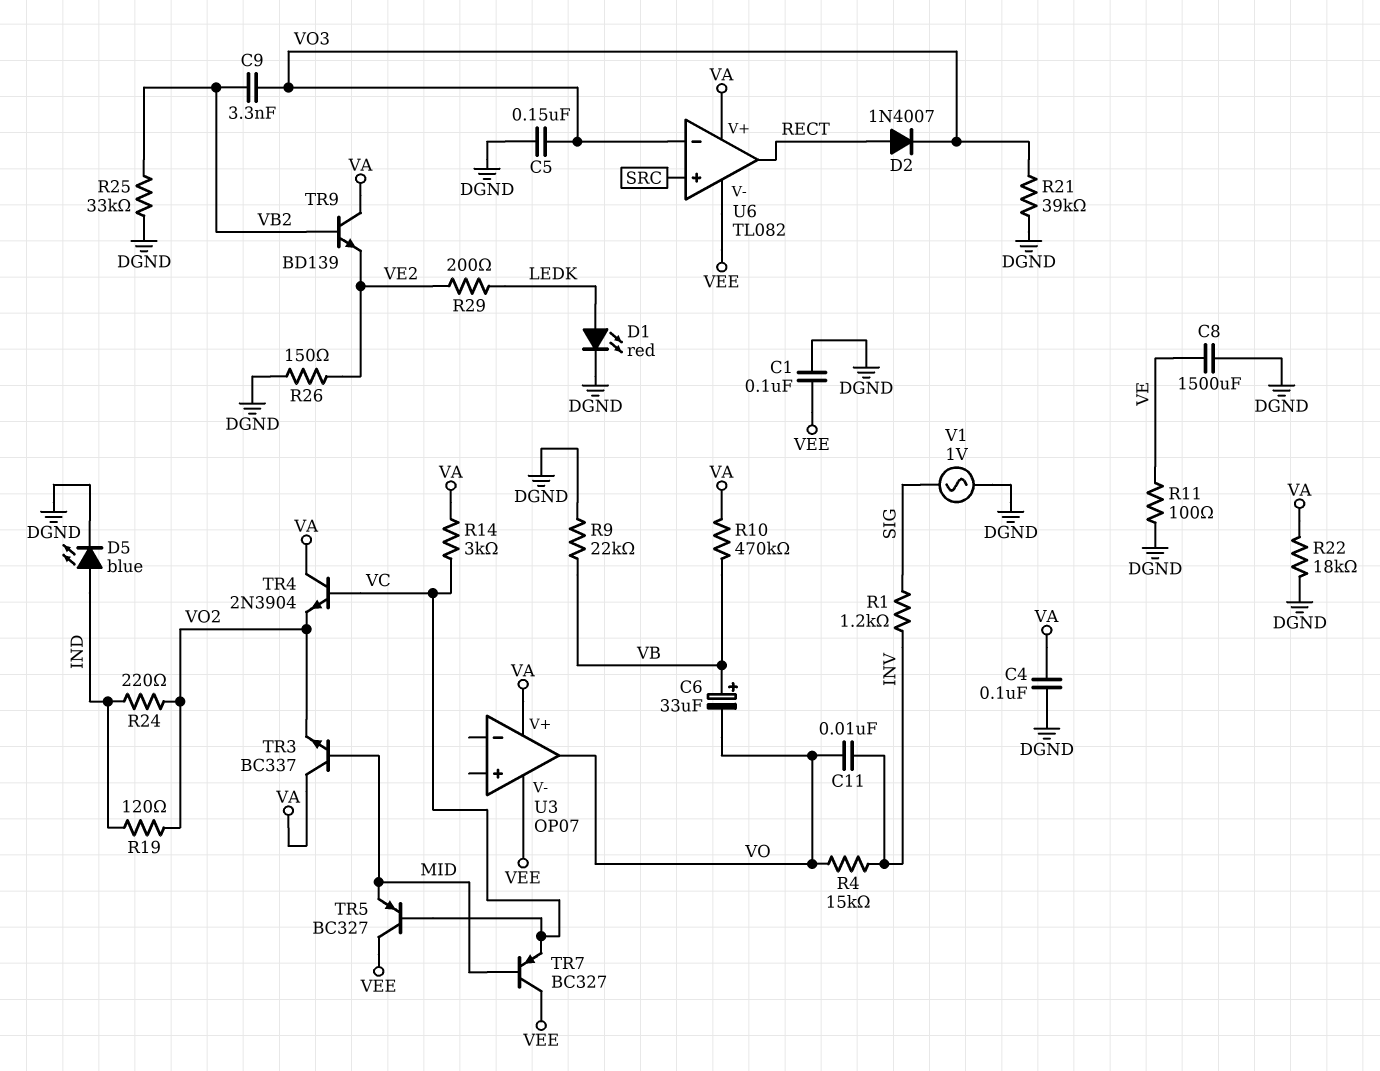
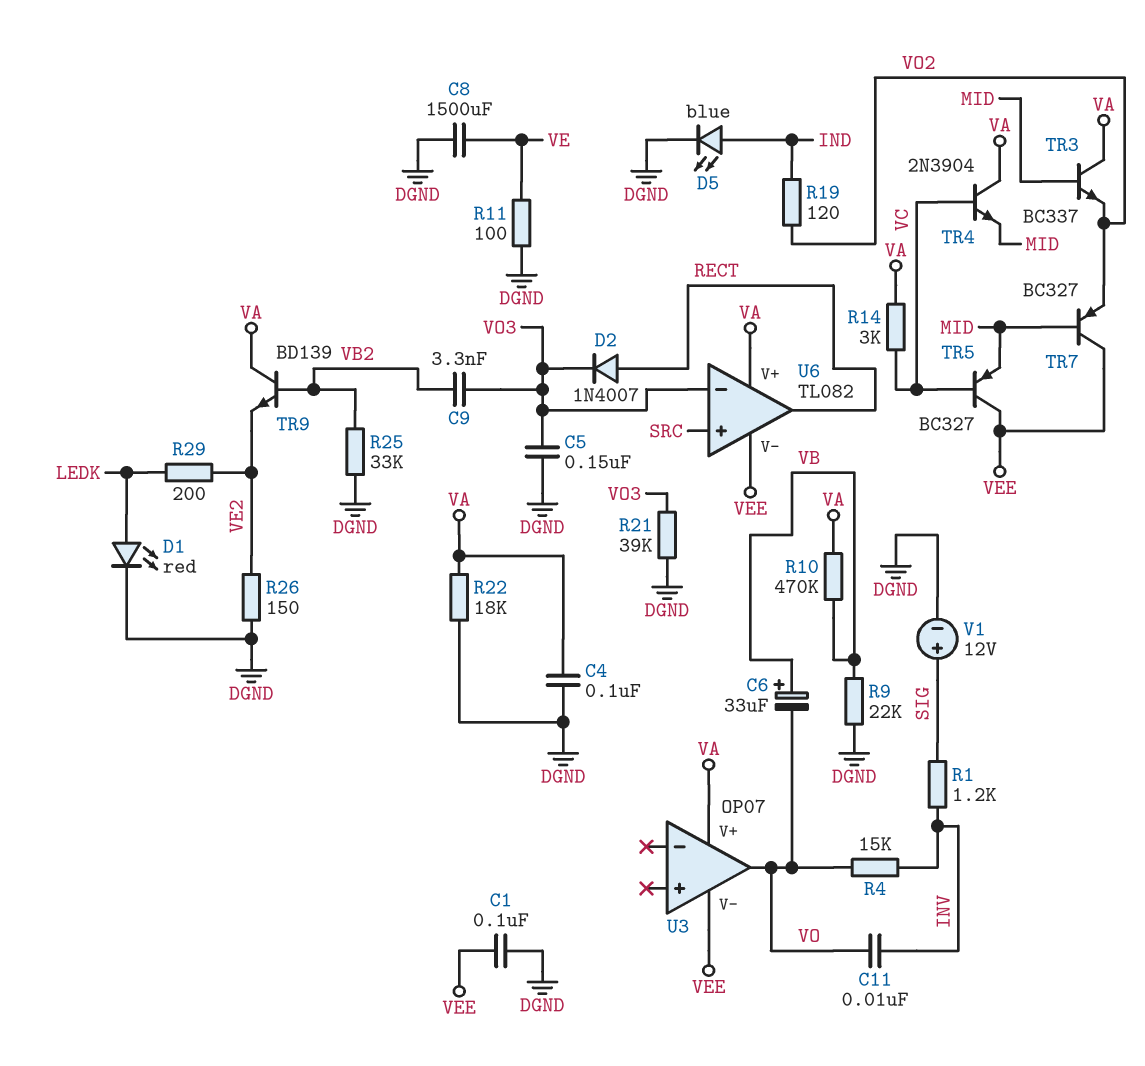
R24: 220 (IND, VO2) -> none
TR4: NPN 2N3904 (B VC, C VA, E VO2) -> NPN 2N3904 (B VC, C VA, E MID)
TR7: PNP BC327 (B MID, C VEE, E VC) -> PNP BC327 (B MID, C VEE, E VO2)
V1: AC 1V (DGND, SIG) -> 12V (plus SIG, minus DGND)

